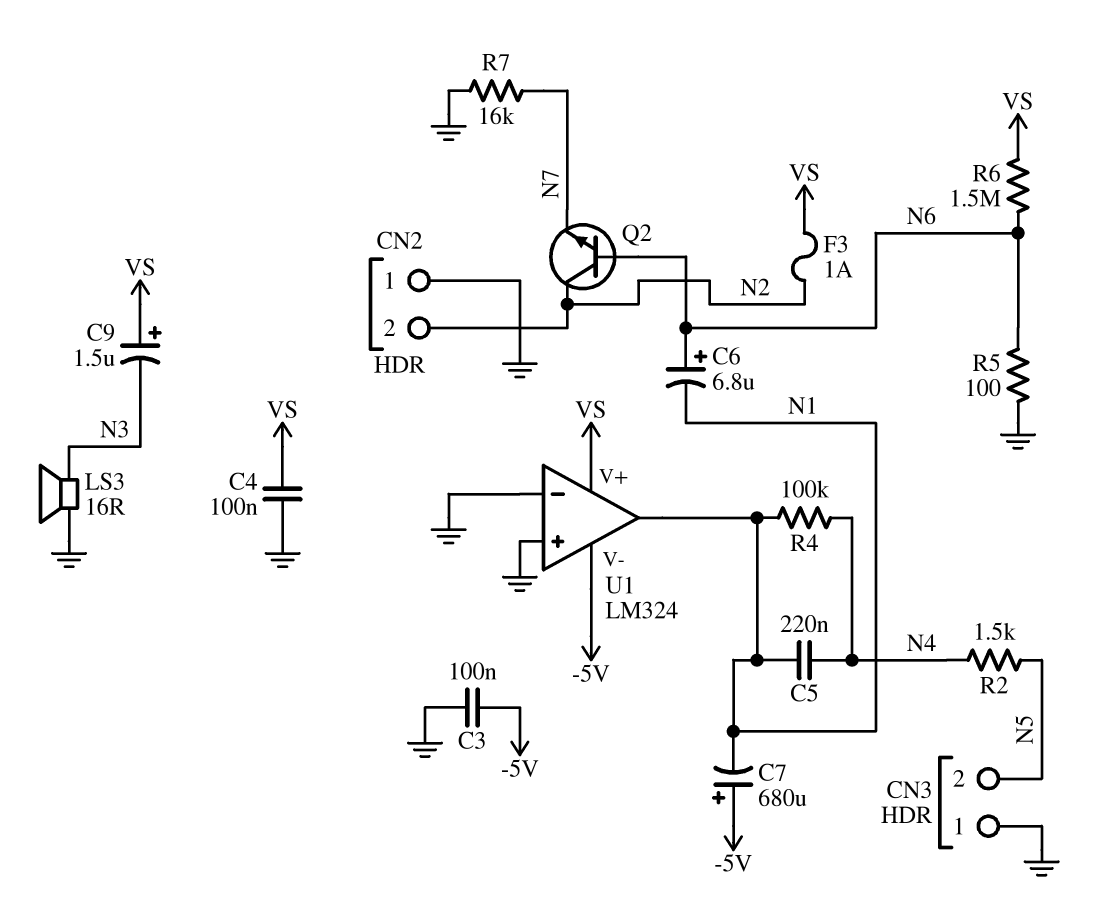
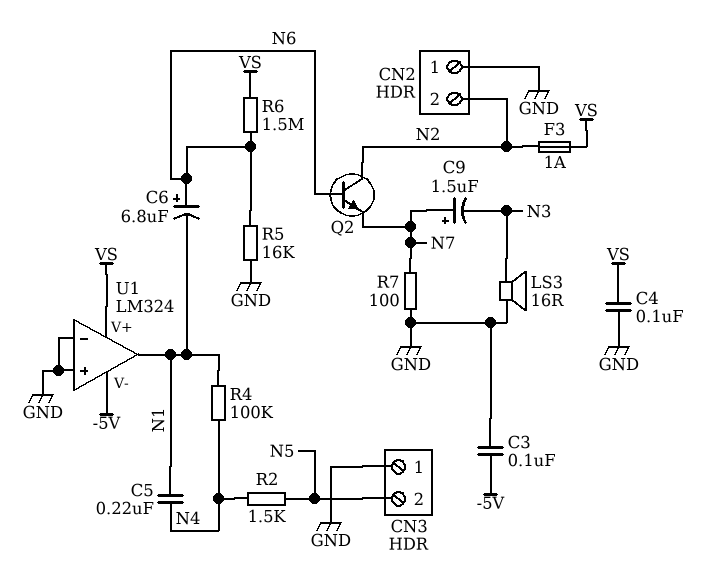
C7: 680uF (plus -5V, minus N1) -> none
C9: 1.5uF (plus VS, minus N3) -> 1.5uF (plus N7, minus N3)
R5: 100 (GND, N6) -> 16k (GND, N6)
R7: 16k (GND, N7) -> 100 (GND, N7)

